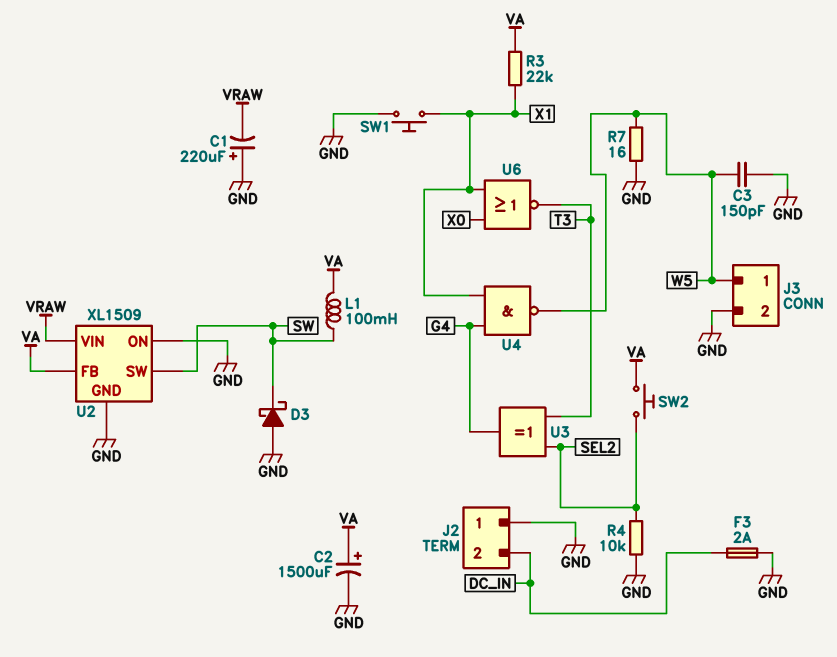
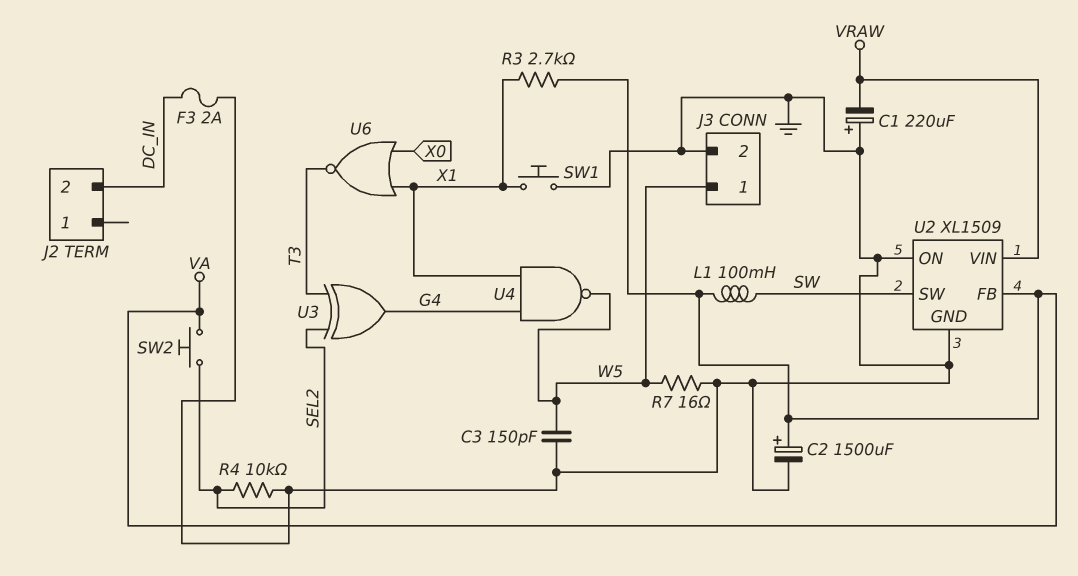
D3: schottky (A GND, K SW) -> none
J2 pin 1: GND -> none
R3: 22k (VA, X1) -> 2.7k (VA, X1)

